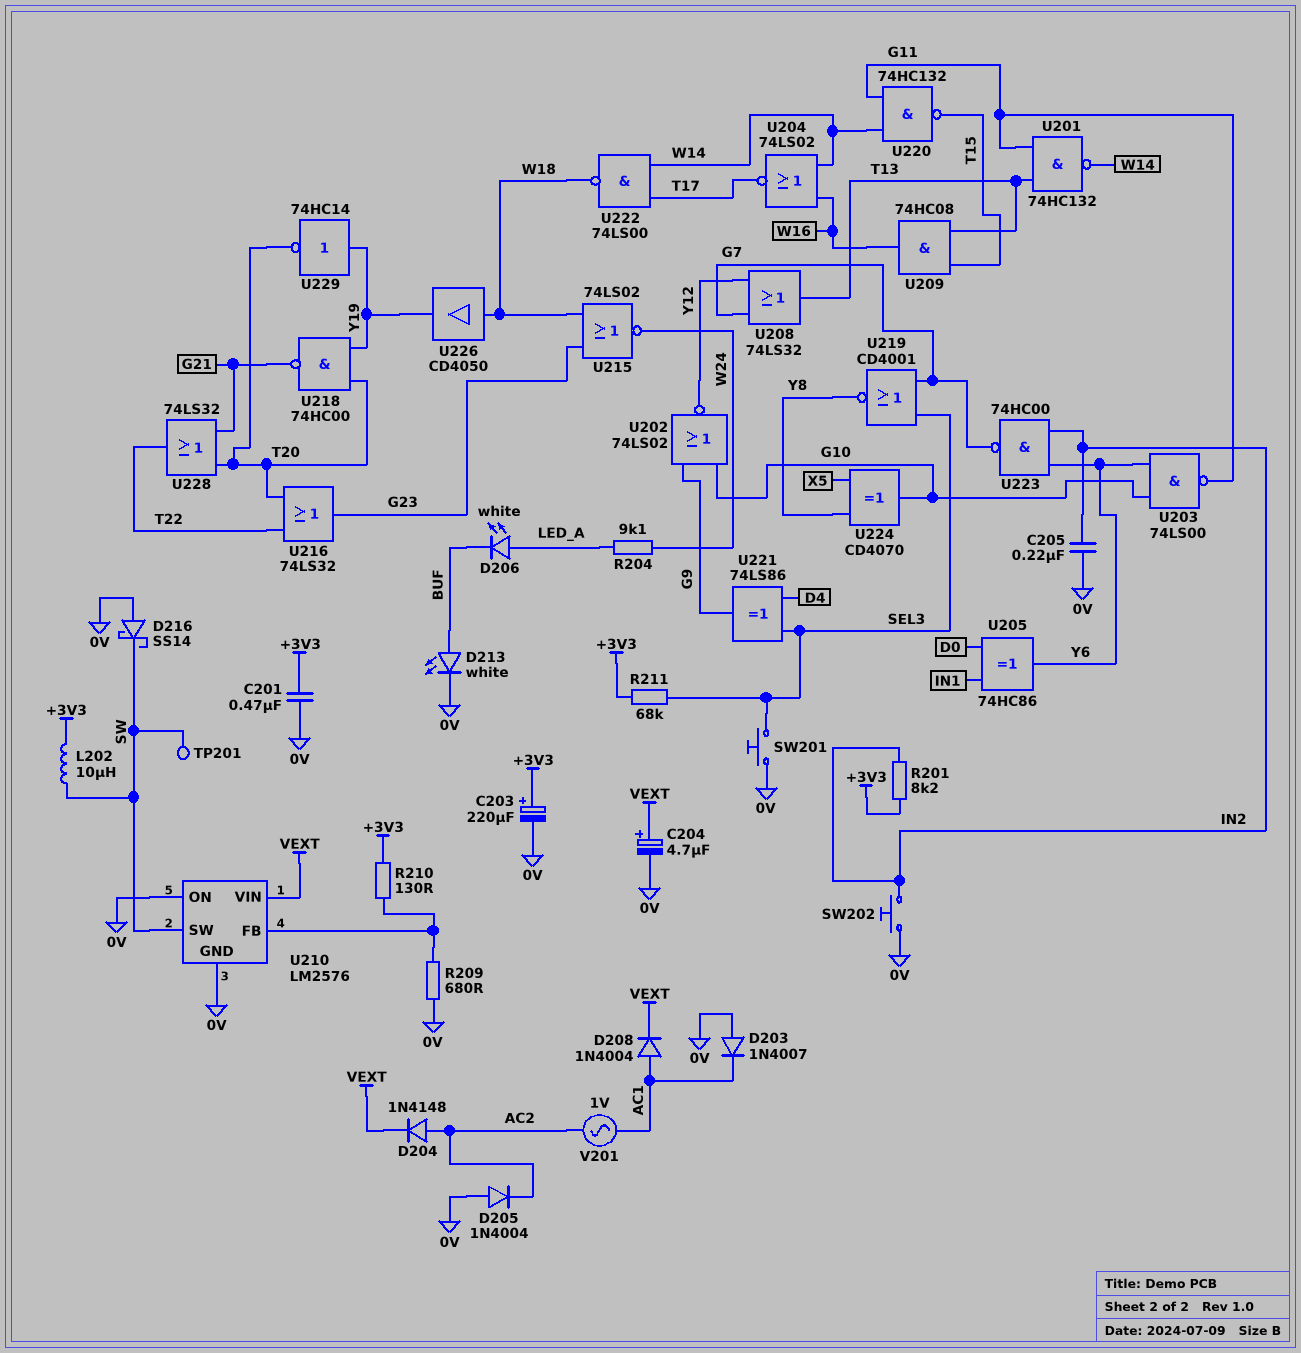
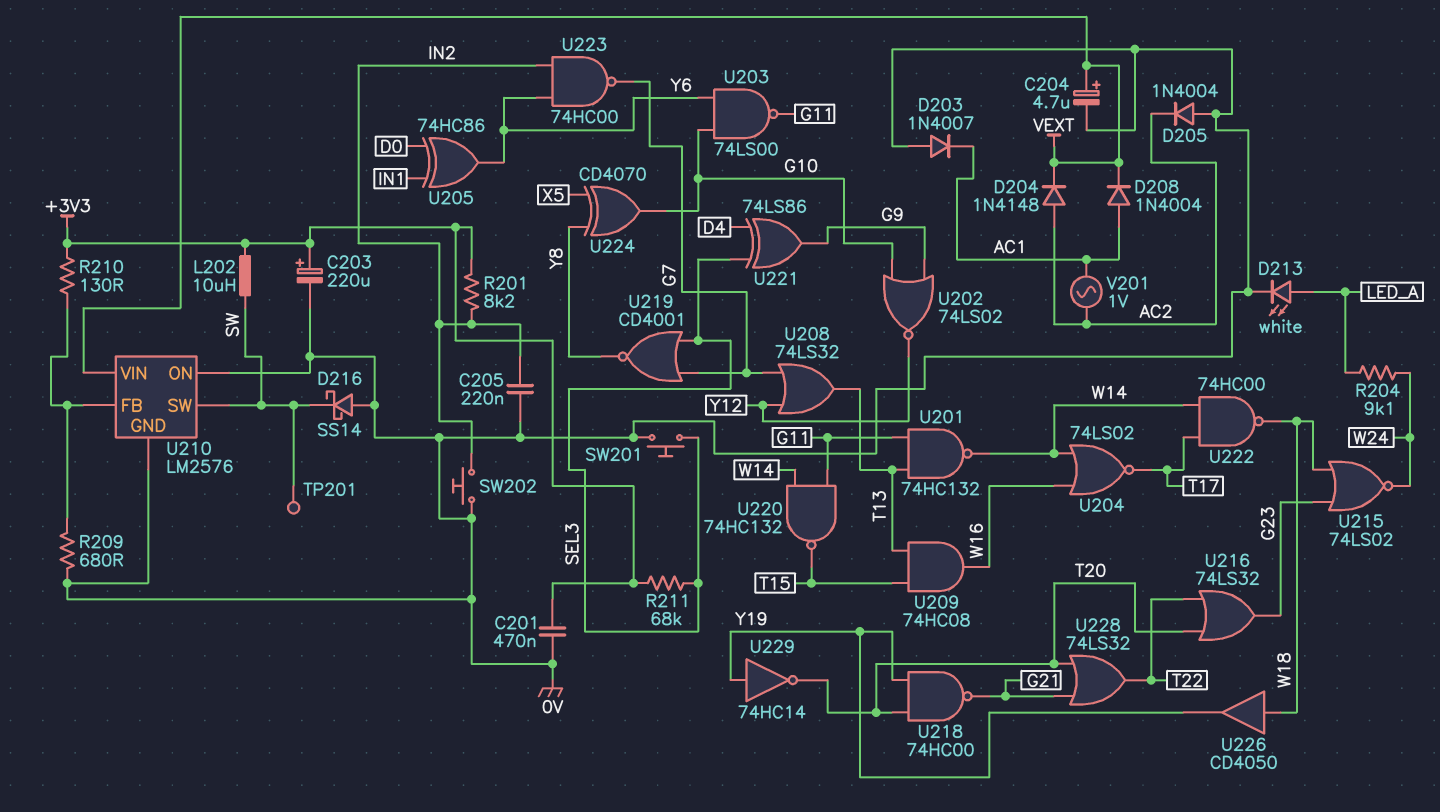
D206: LED white (A LED_A, K BUF) -> none
D213: LED white (A BUF, K 0V) -> LED white (A LED_A, K 0V)
U222: NAND 74LS00 (in T17, in W14, out W18) -> NAND 74HC00 (in T17, in W14, out W18)

